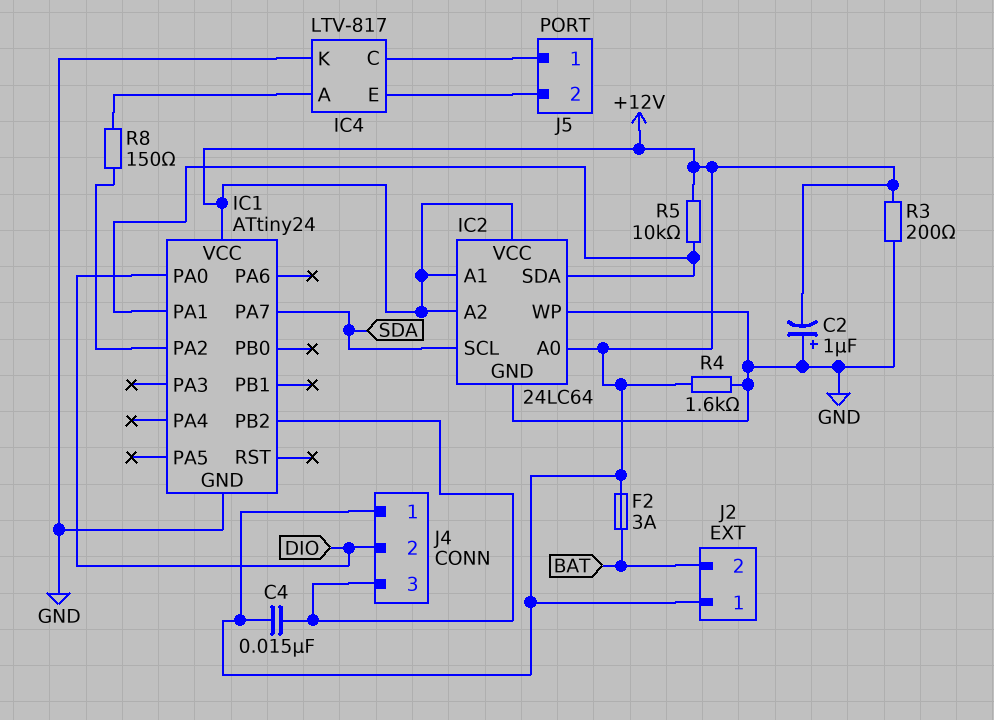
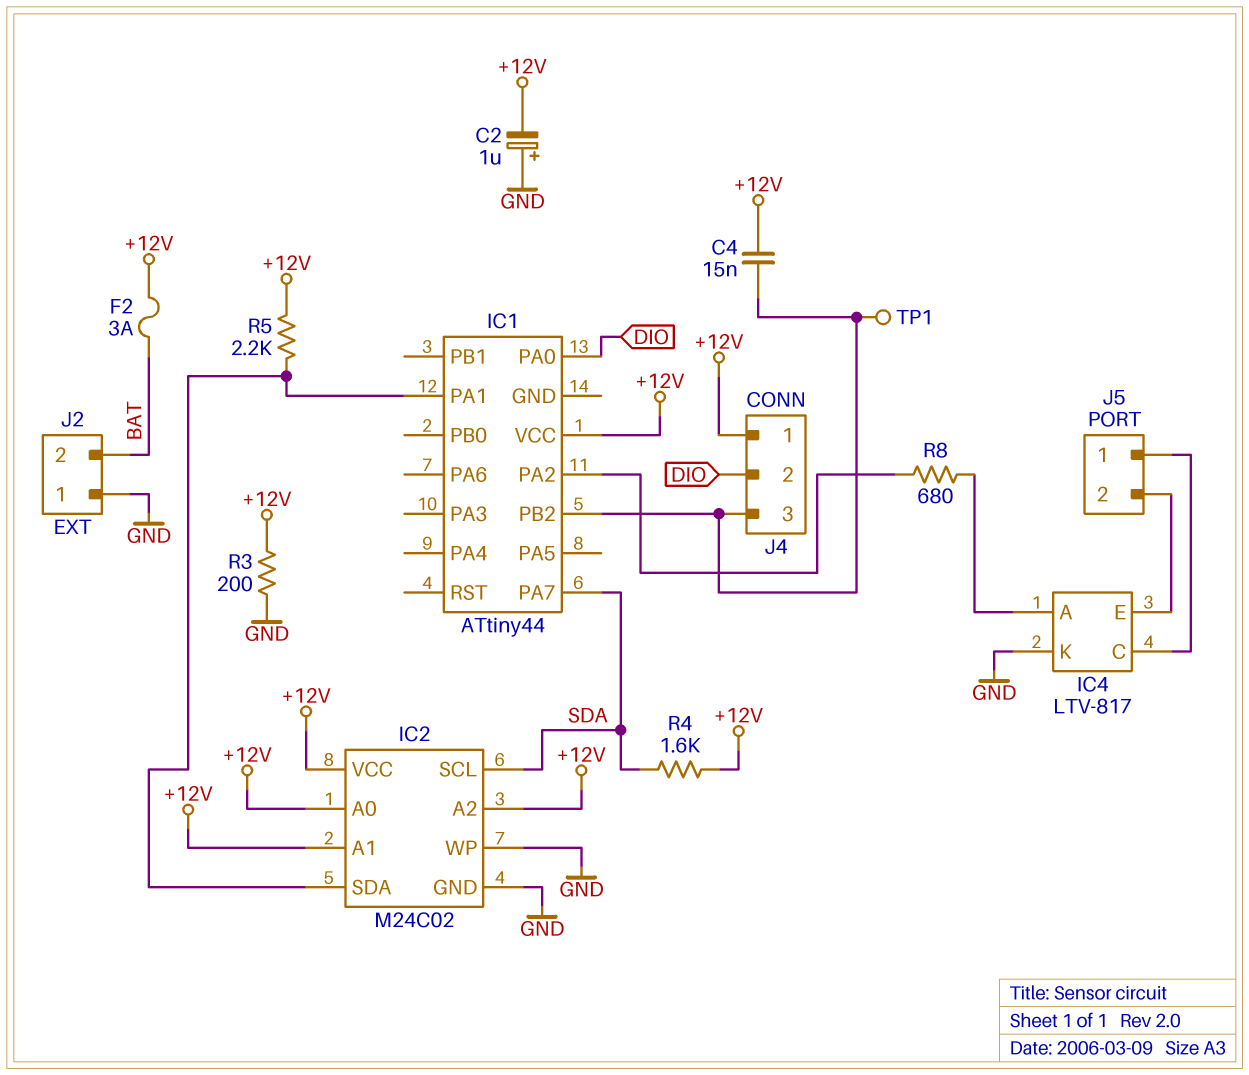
IC1: ATtiny24 -> ATtiny44
IC1 pin GND: GND -> none
IC2: 24LC64 -> M24C02
J2 pin 1: +12V -> GND
R4: 1.6k (+12V, GND) -> 1.6k (+12V, SDA)
R5: 10k (+12V, IC1/PA1) -> 2.2k (+12V, IC1/PA1)
R8: 150 (IC1/PA2, IC4/A) -> 680 (IC1/PA2, IC4/A)
TP1: none -> test point (IC1/PB2)

